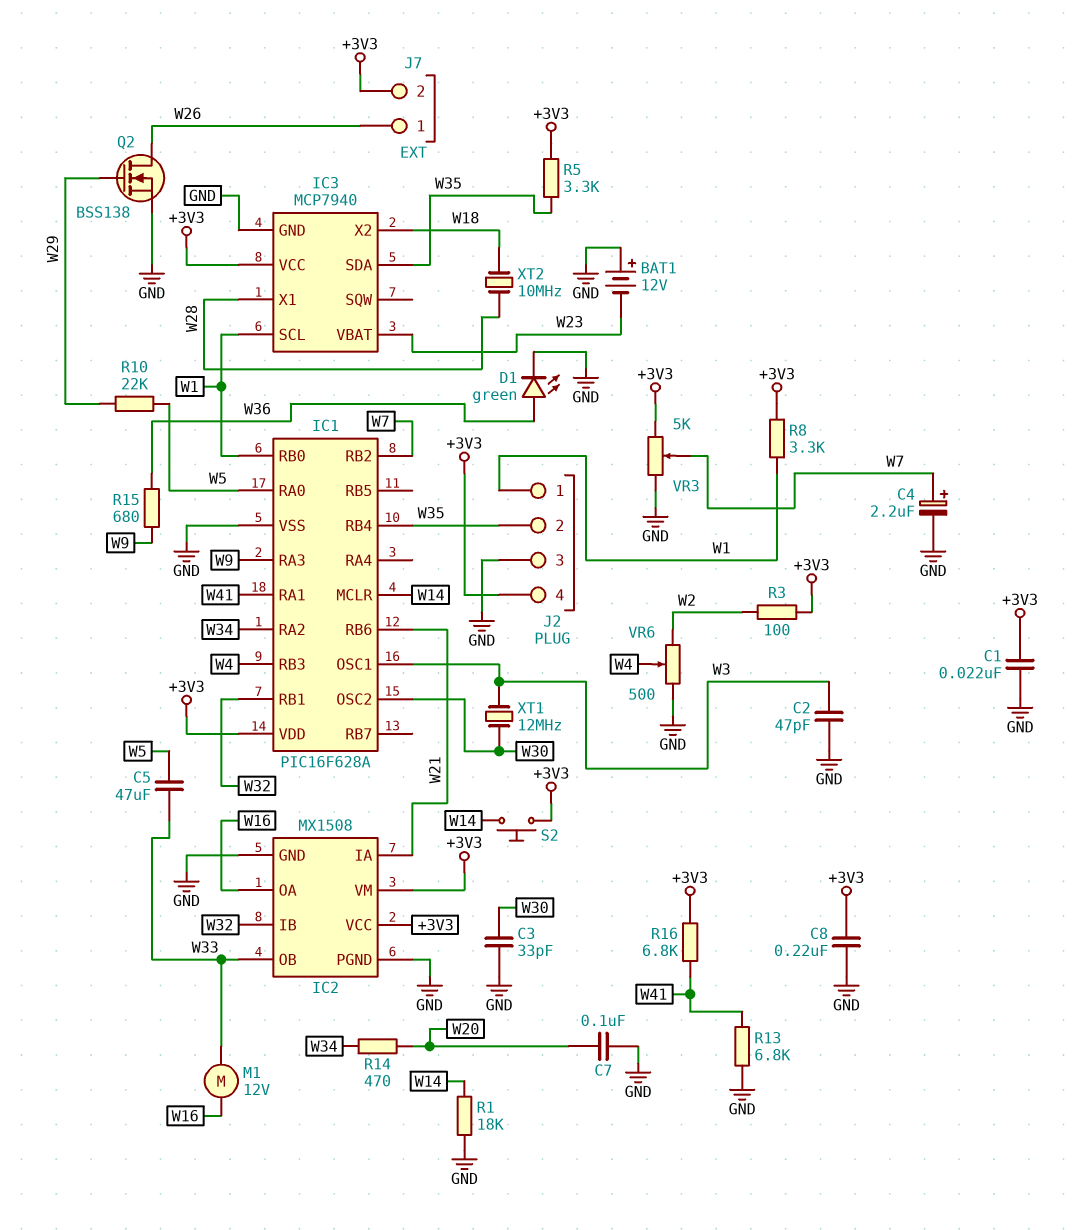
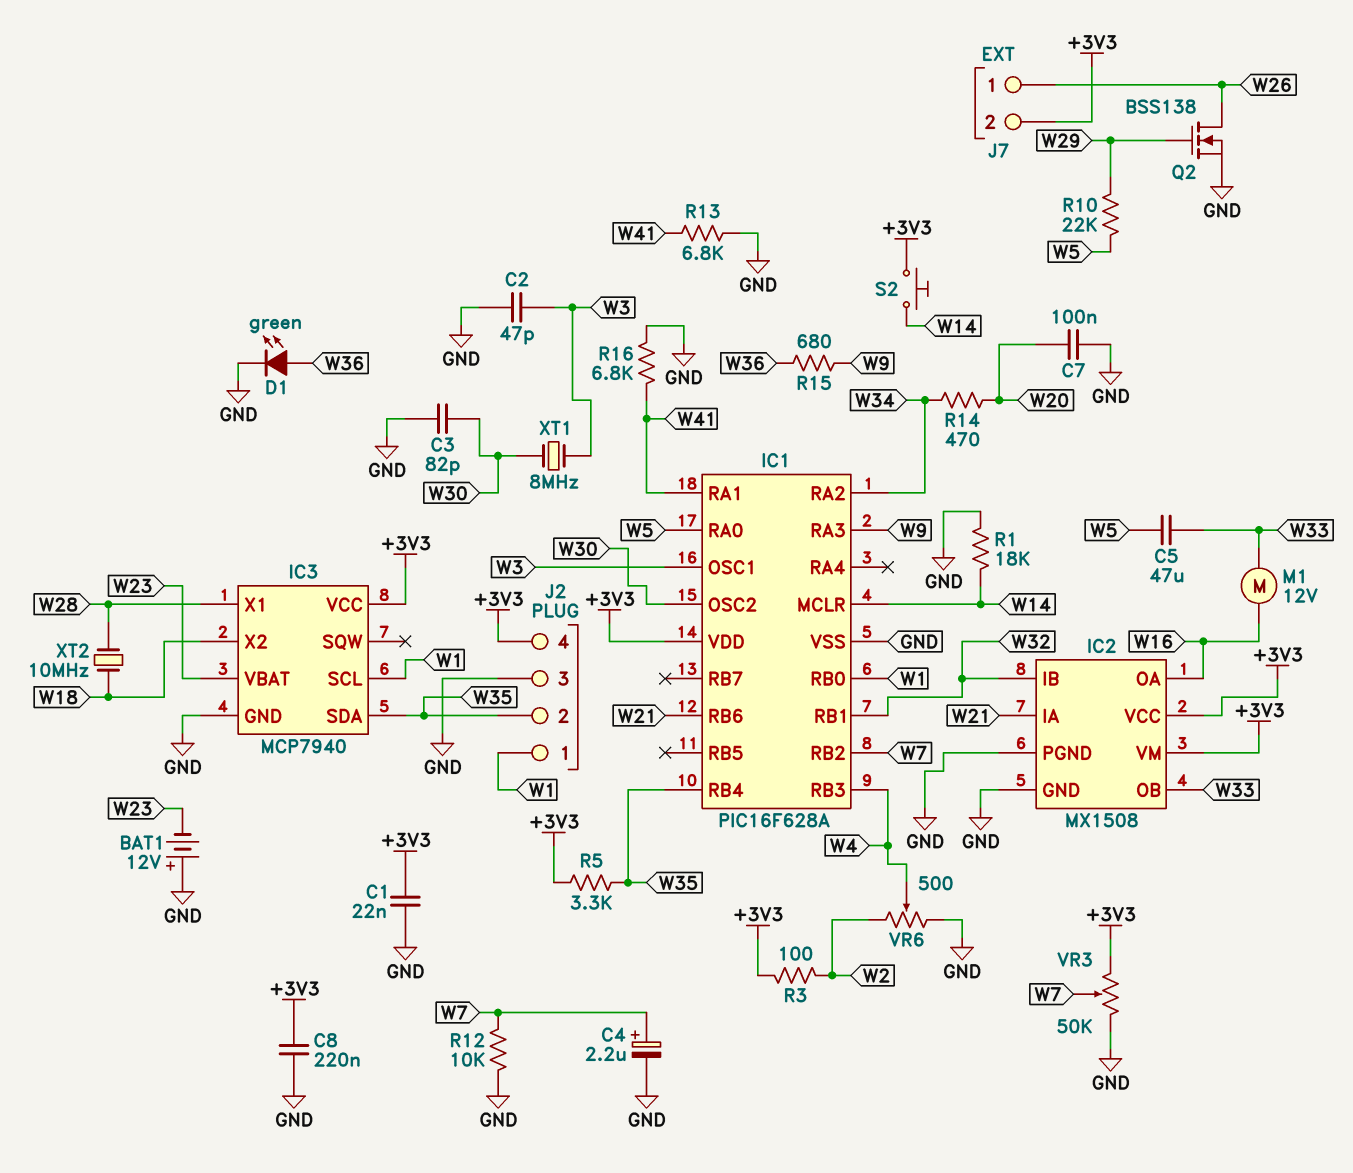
C3: 33pF (GND, W30) -> 82pF (GND, W30)
R8: 3.3k (+3V3, W1) -> none
R12: none -> 10k (GND, W7)
R16: 6.8k (+3V3, W41) -> 6.8k (GND, W41)
VR3: 5k (+3V3, GND, wiper W7) -> 50k (+3V3, GND, wiper W7)
XT1: 12MHz (W3, W30) -> 8MHz (W3, W30)

